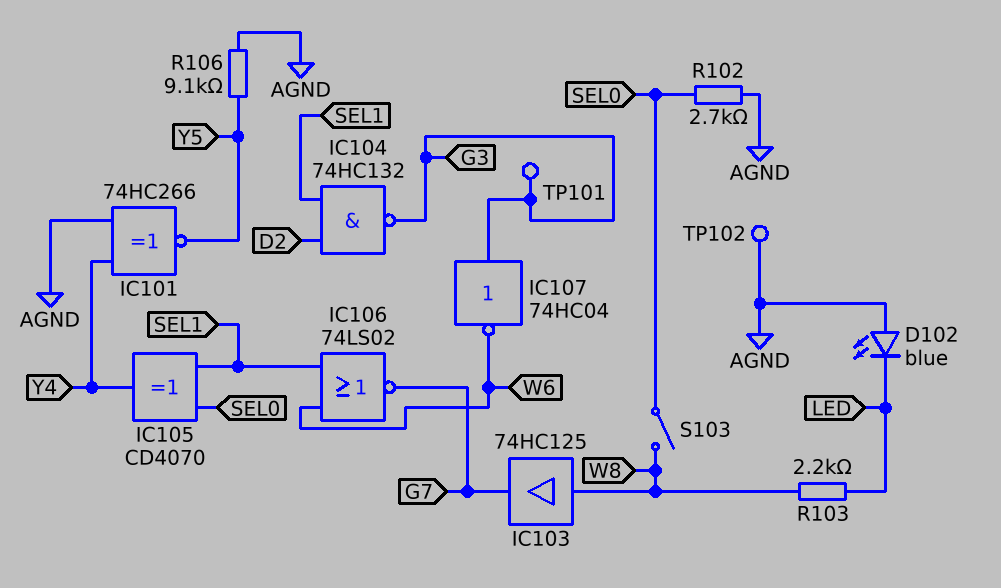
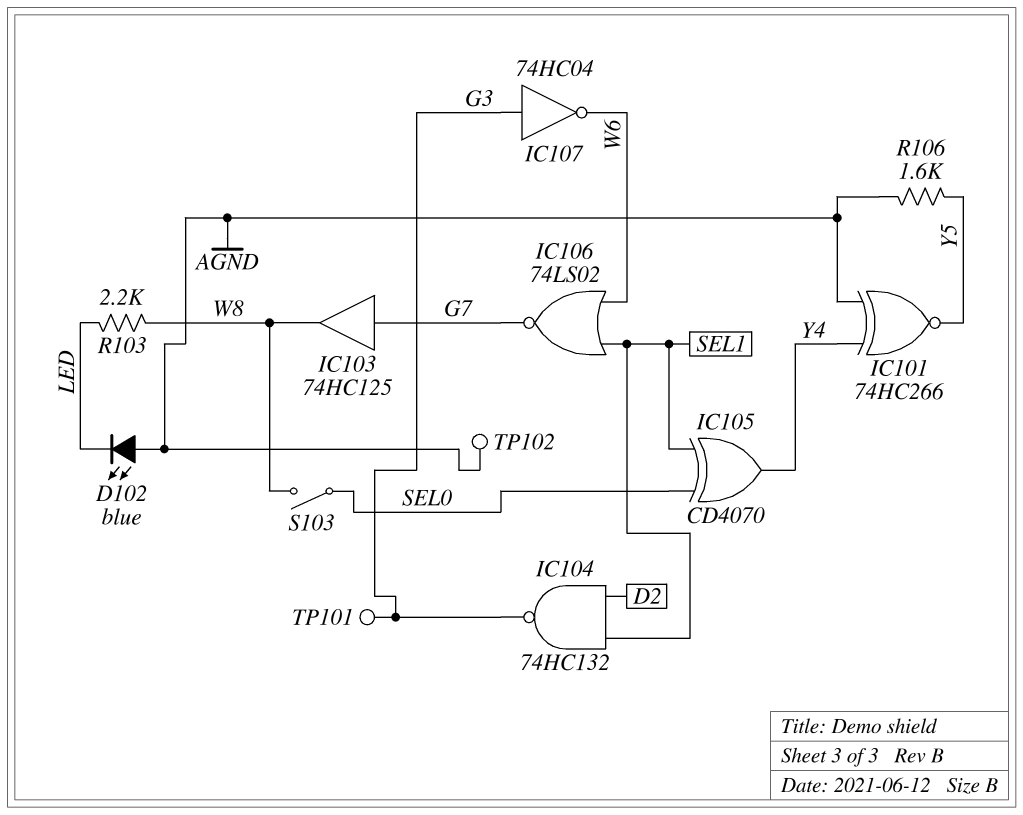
IC103: buffer 74HC125 (in W8, out G7) -> buffer 74HC125 (in G7, out W8)
R102: 2.7k (AGND, SEL0) -> none
R106: 9.1k (AGND, Y5) -> 1.6k (AGND, Y5)

